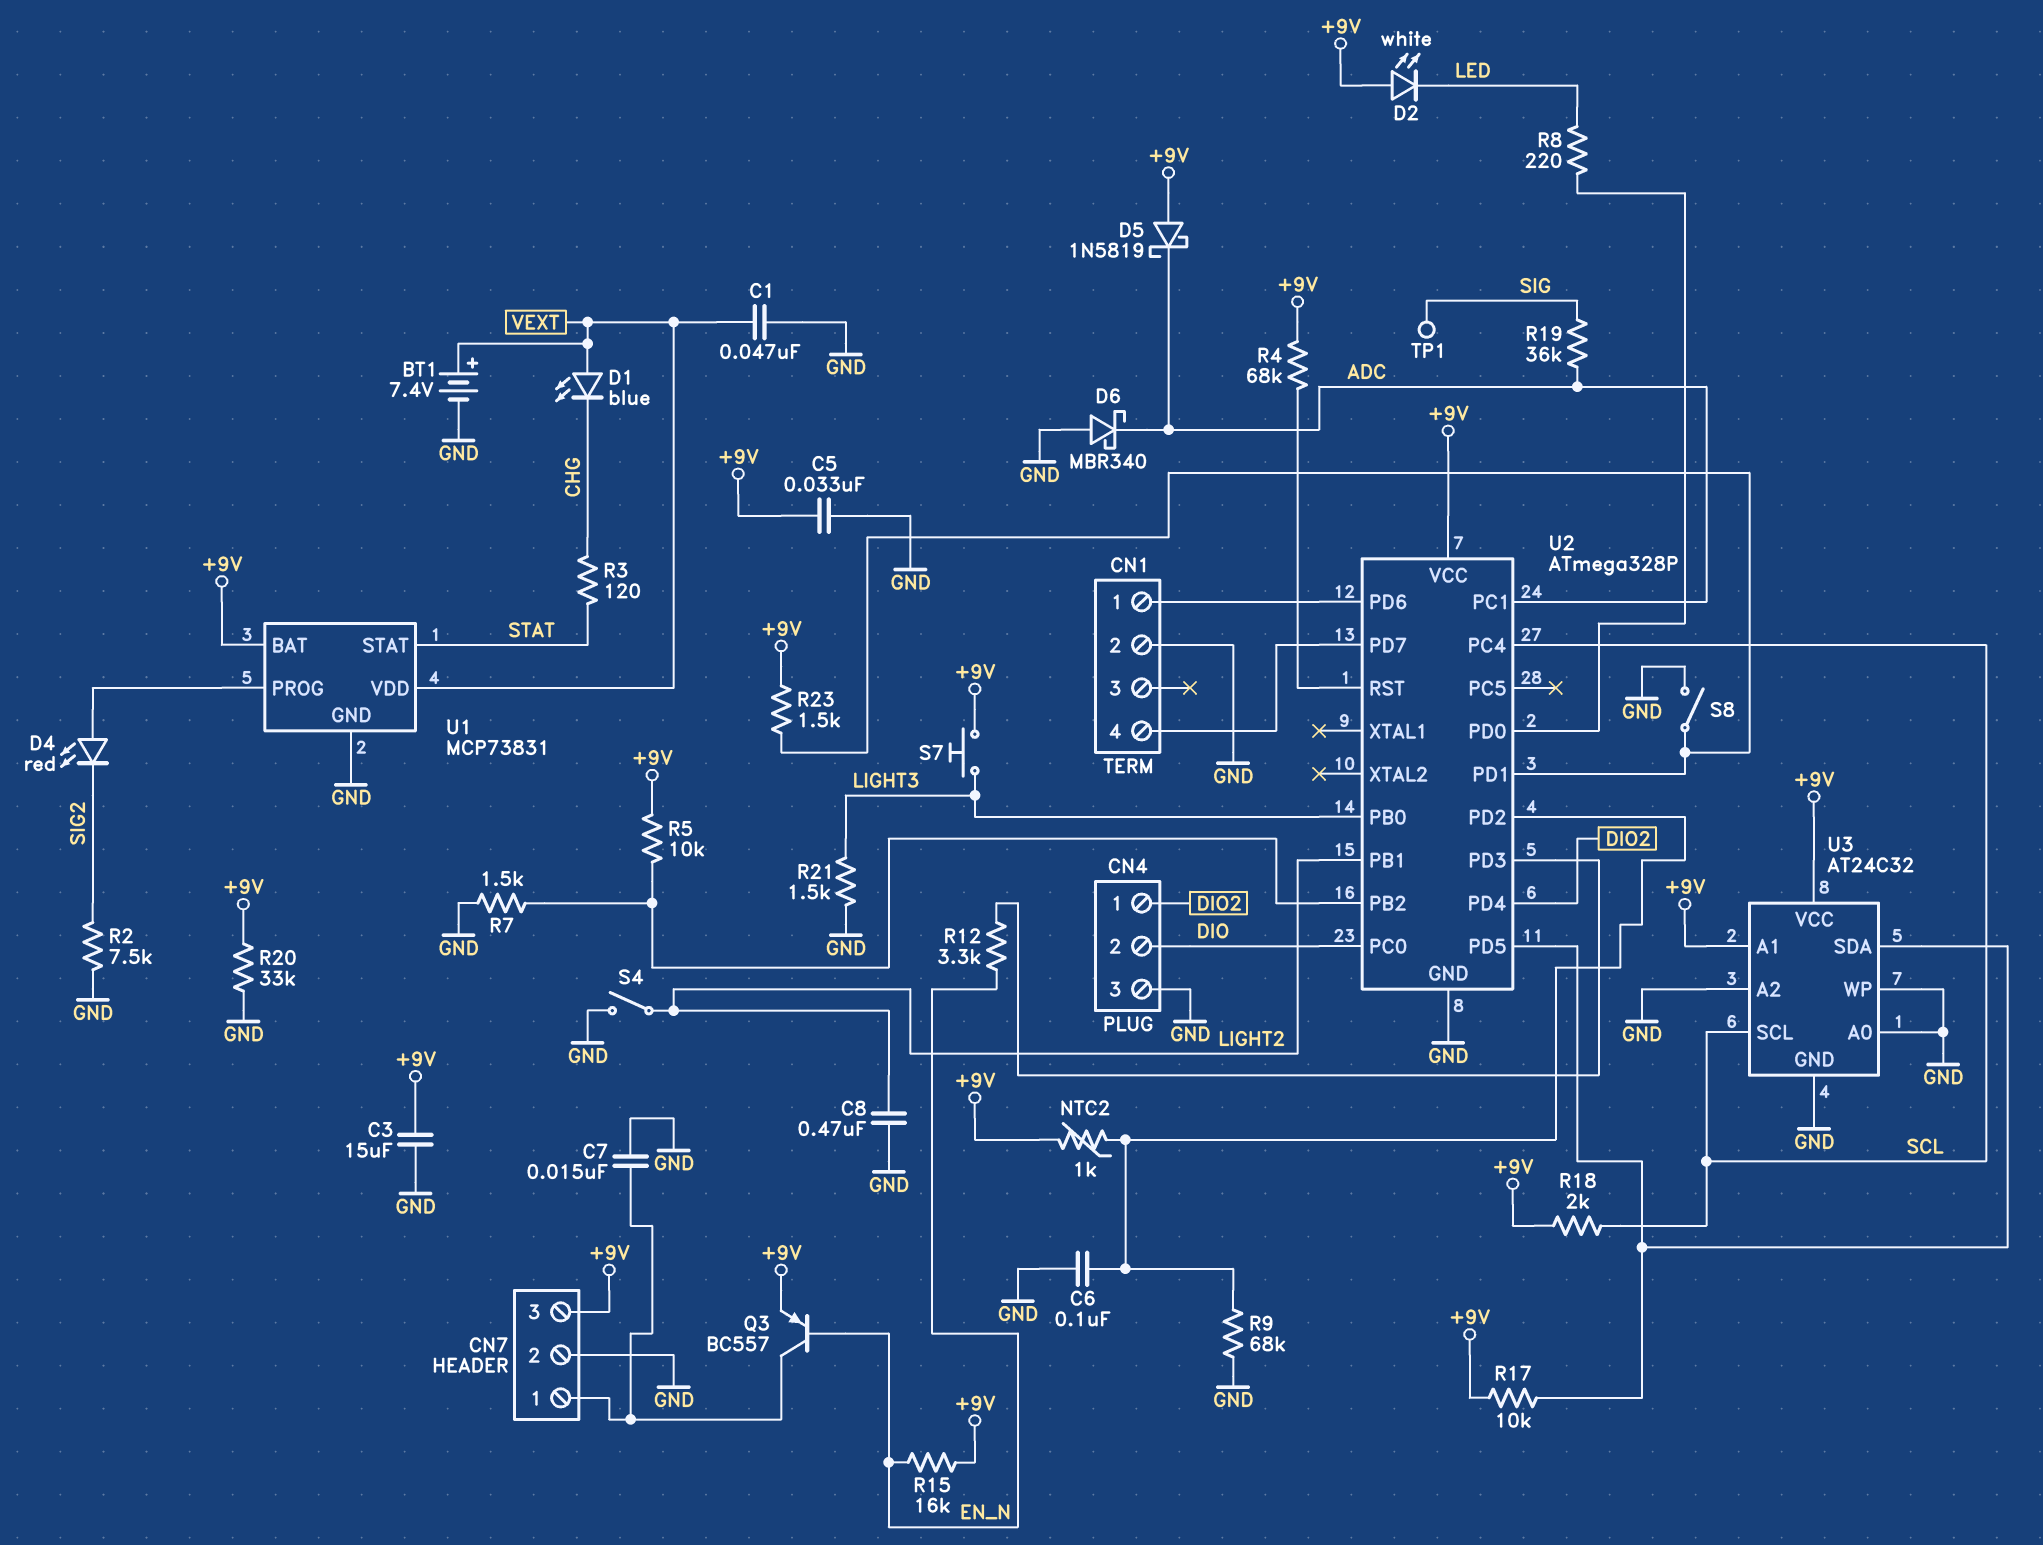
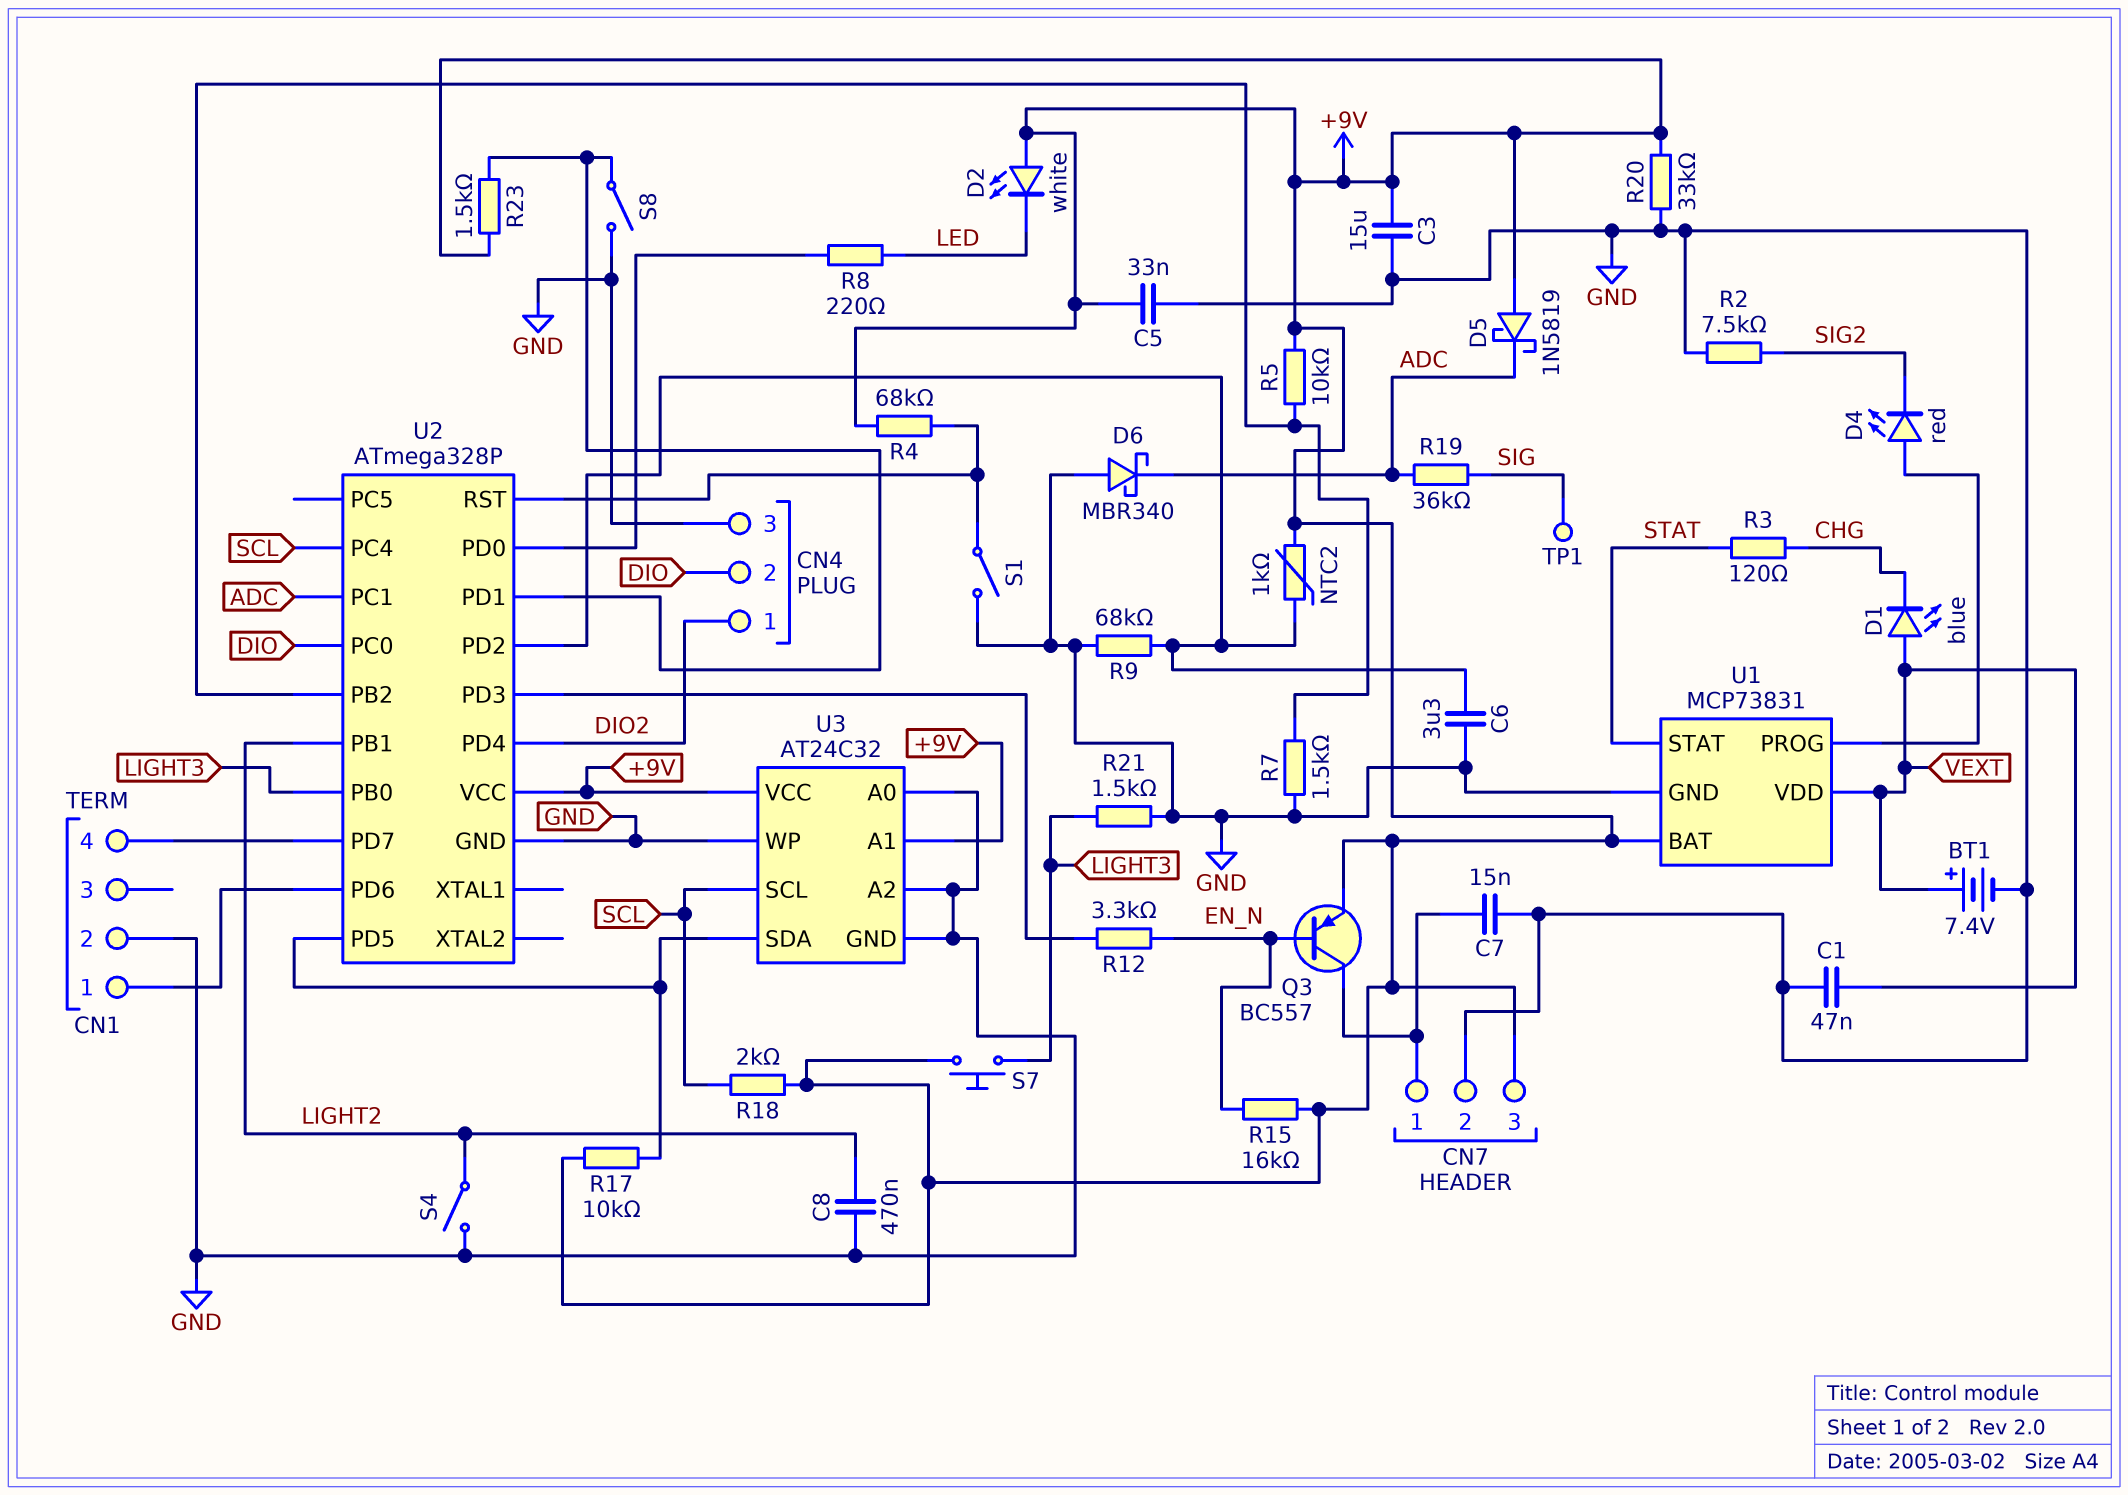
C6: 100nF (GND, U2/PD2) -> 3.3uF (GND, U2/PD2)
S1: none -> switch (GND, U2/RST)

